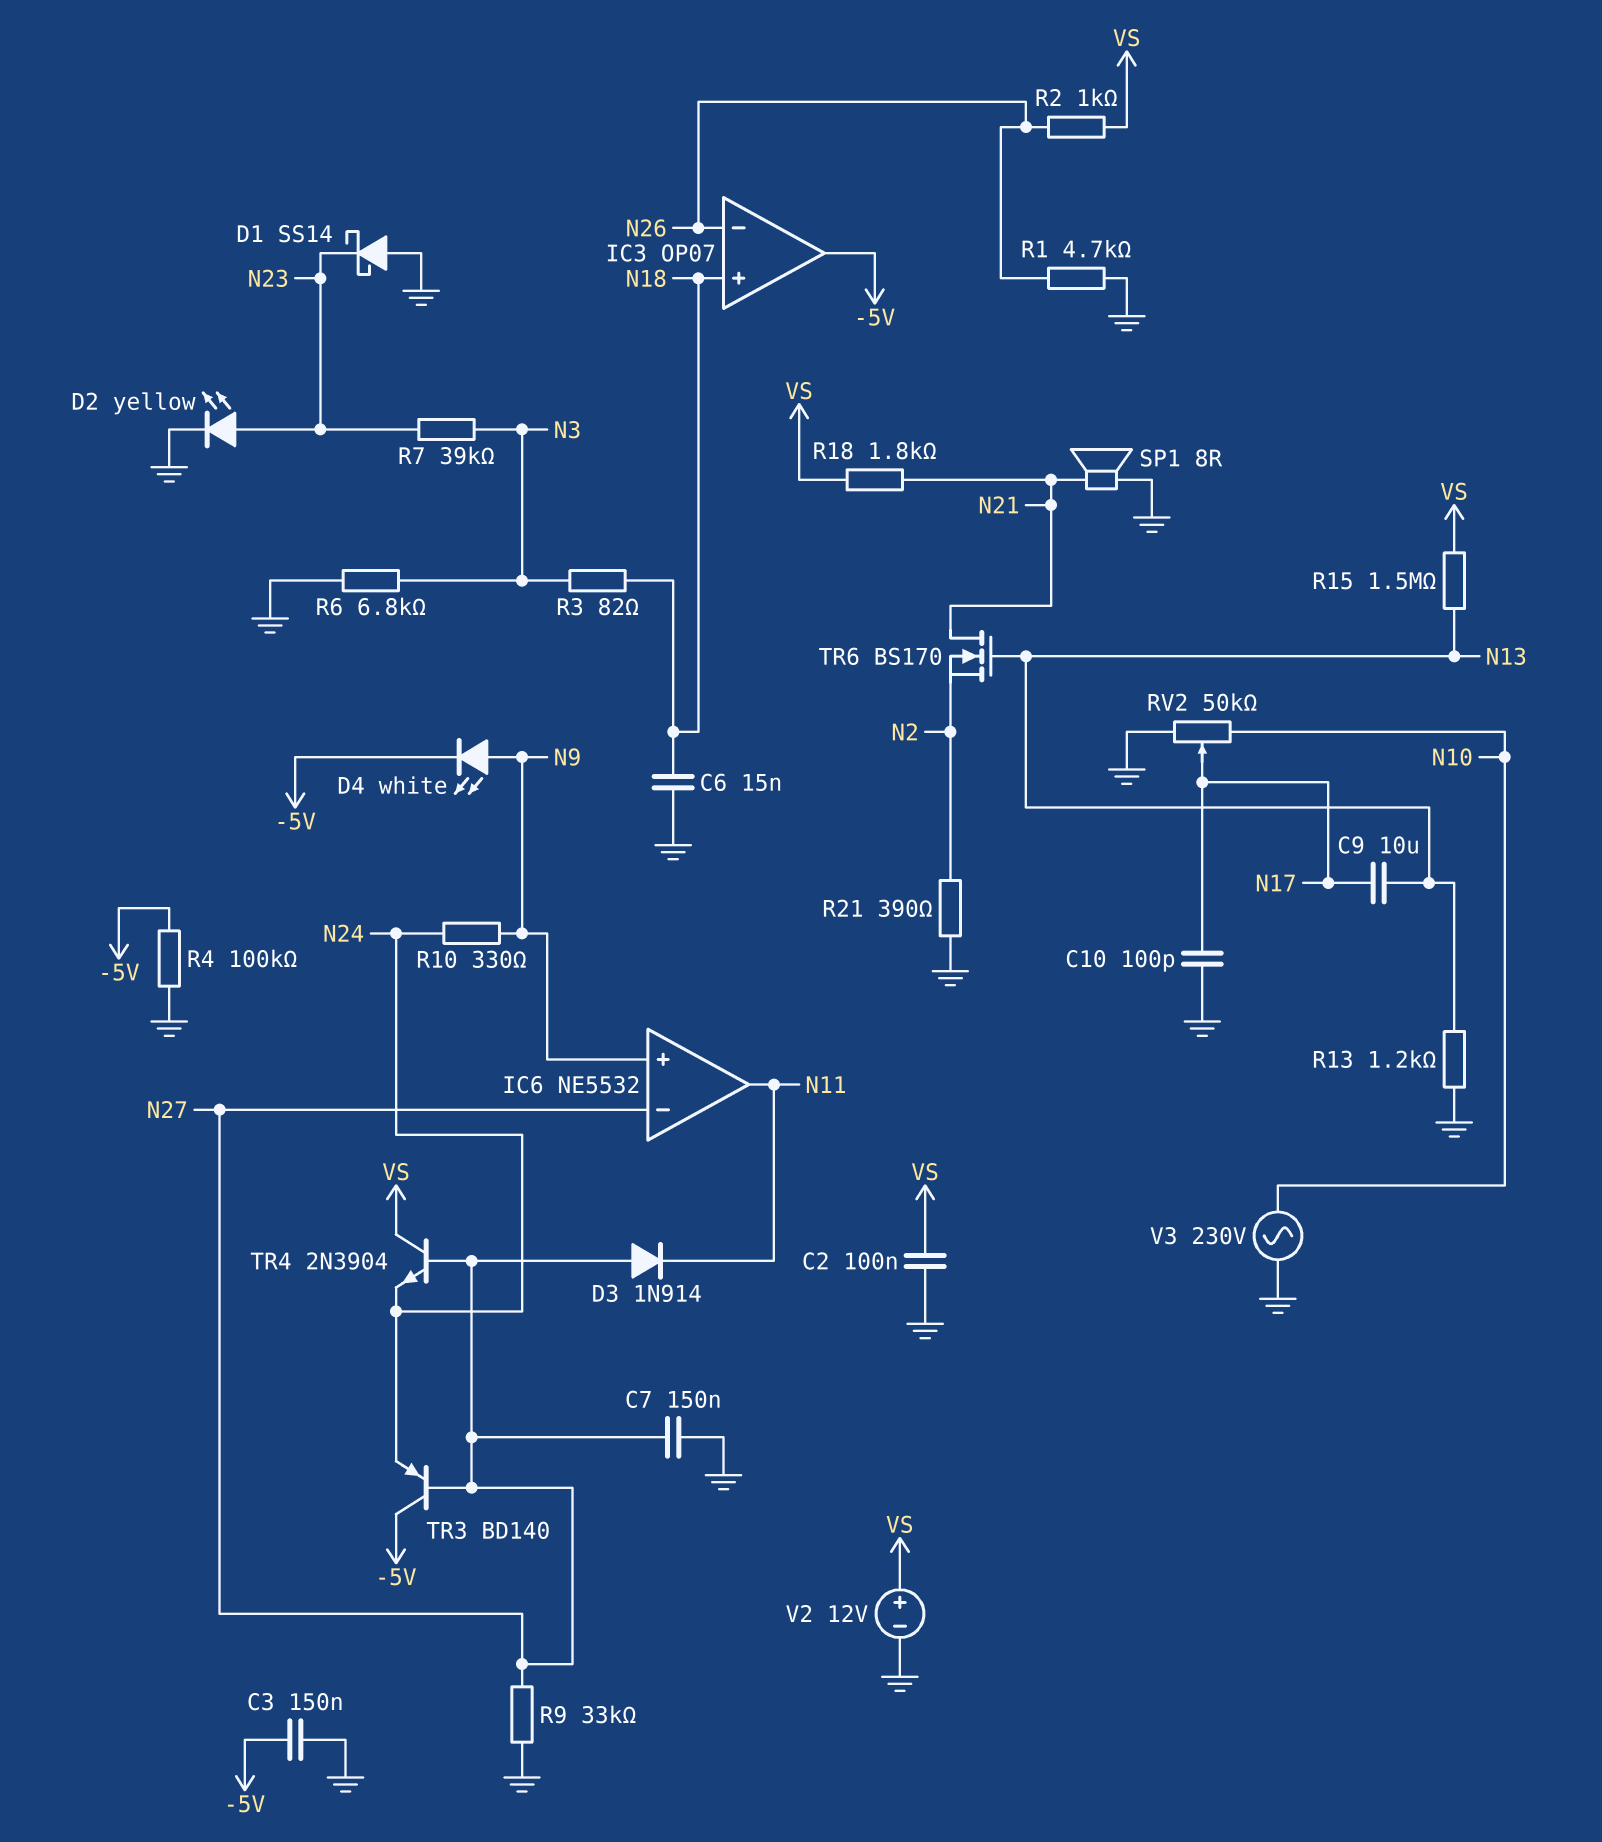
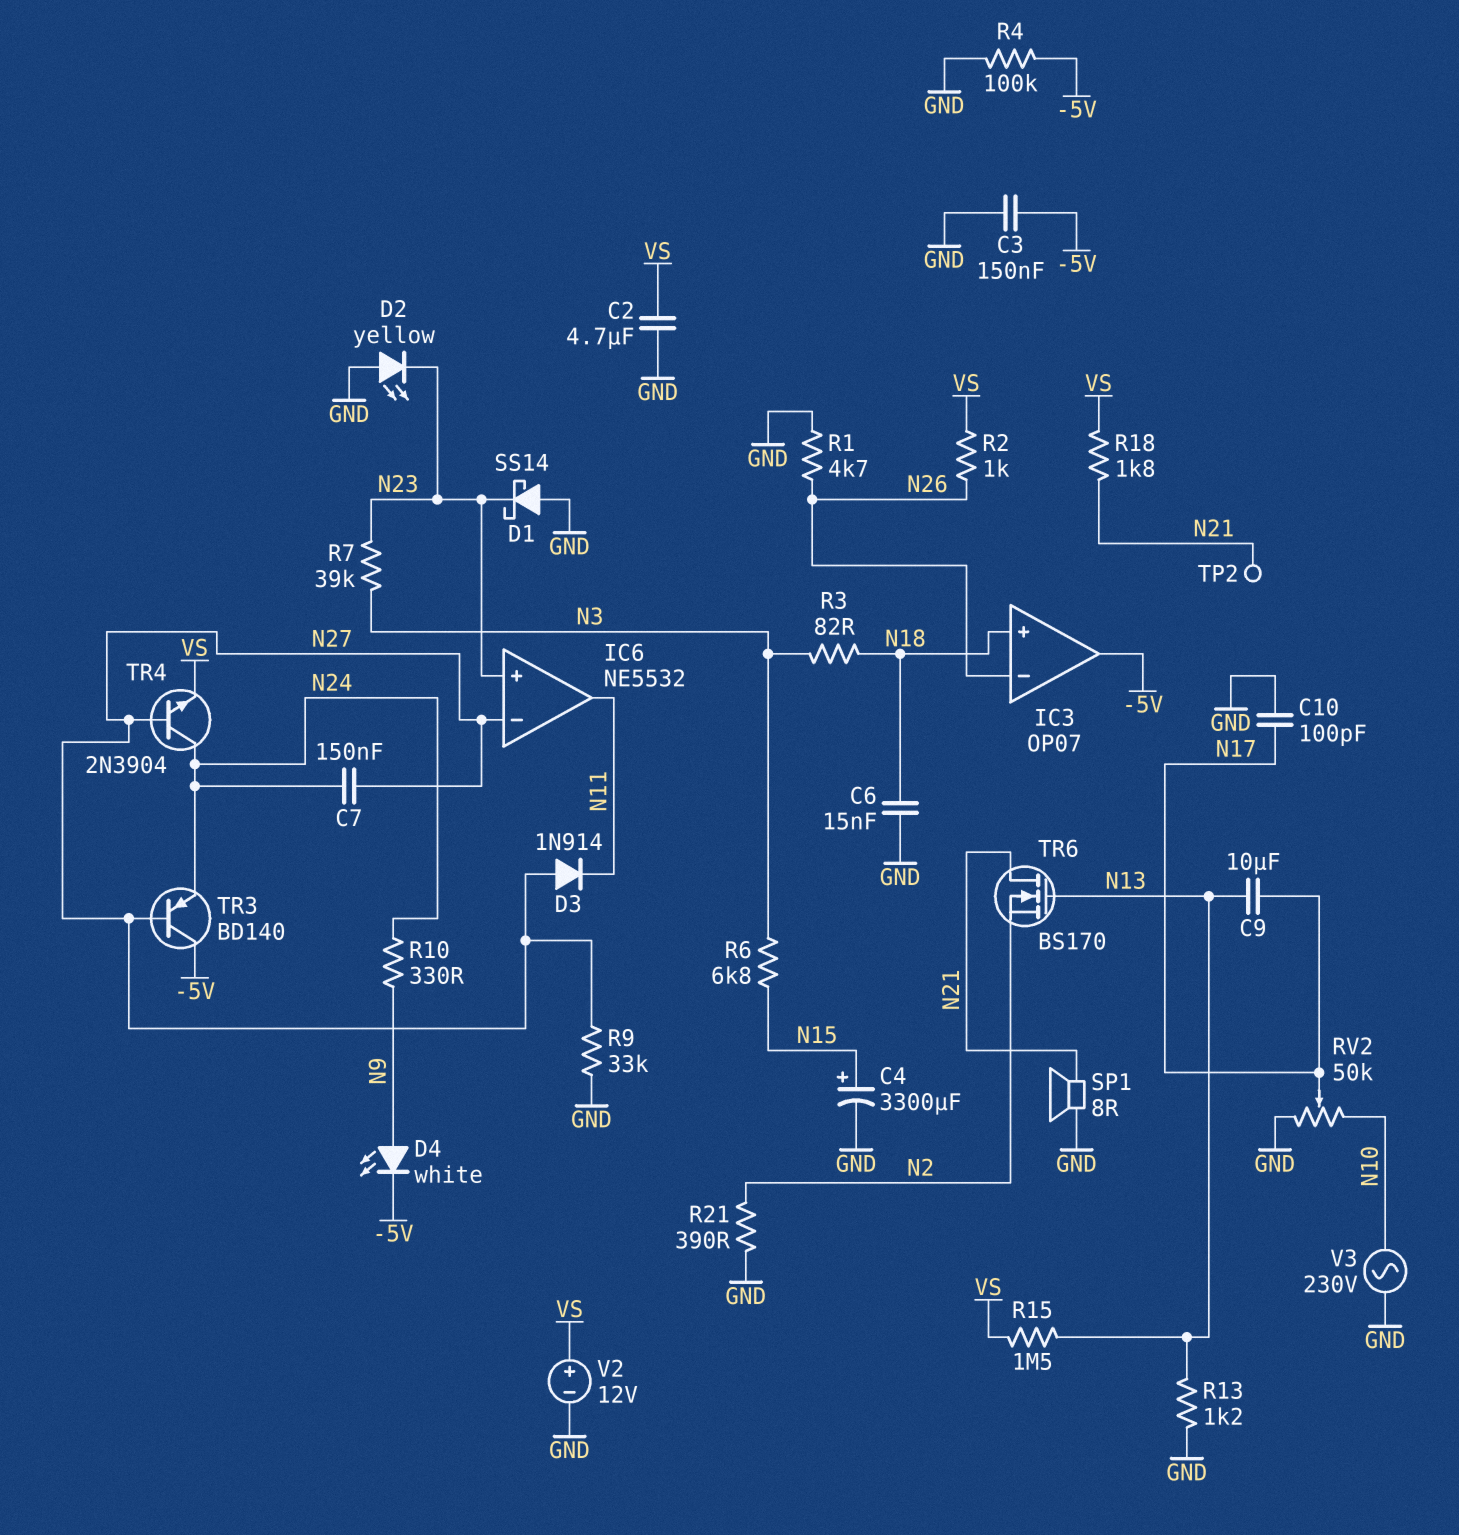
C2: 100nF (GND, VS) -> 4.7uF (GND, VS)
C4: none -> 3300uF (plus N15, minus GND)
C7: 150nF (GND, N27) -> 150nF (N24, N27)
D2: LED yellow (A N23, K GND) -> LED yellow (A GND, K N23)
IC6 pin in+: N9 -> N23
R6: 6.8k (GND, N3) -> 6.8k (N3, N15)
TP2: none -> test point (N21)
TR4: NPN 2N3904 (B N27, C VS, E N24) -> NPN 2N3904 (B N27, C N24, E VS)

